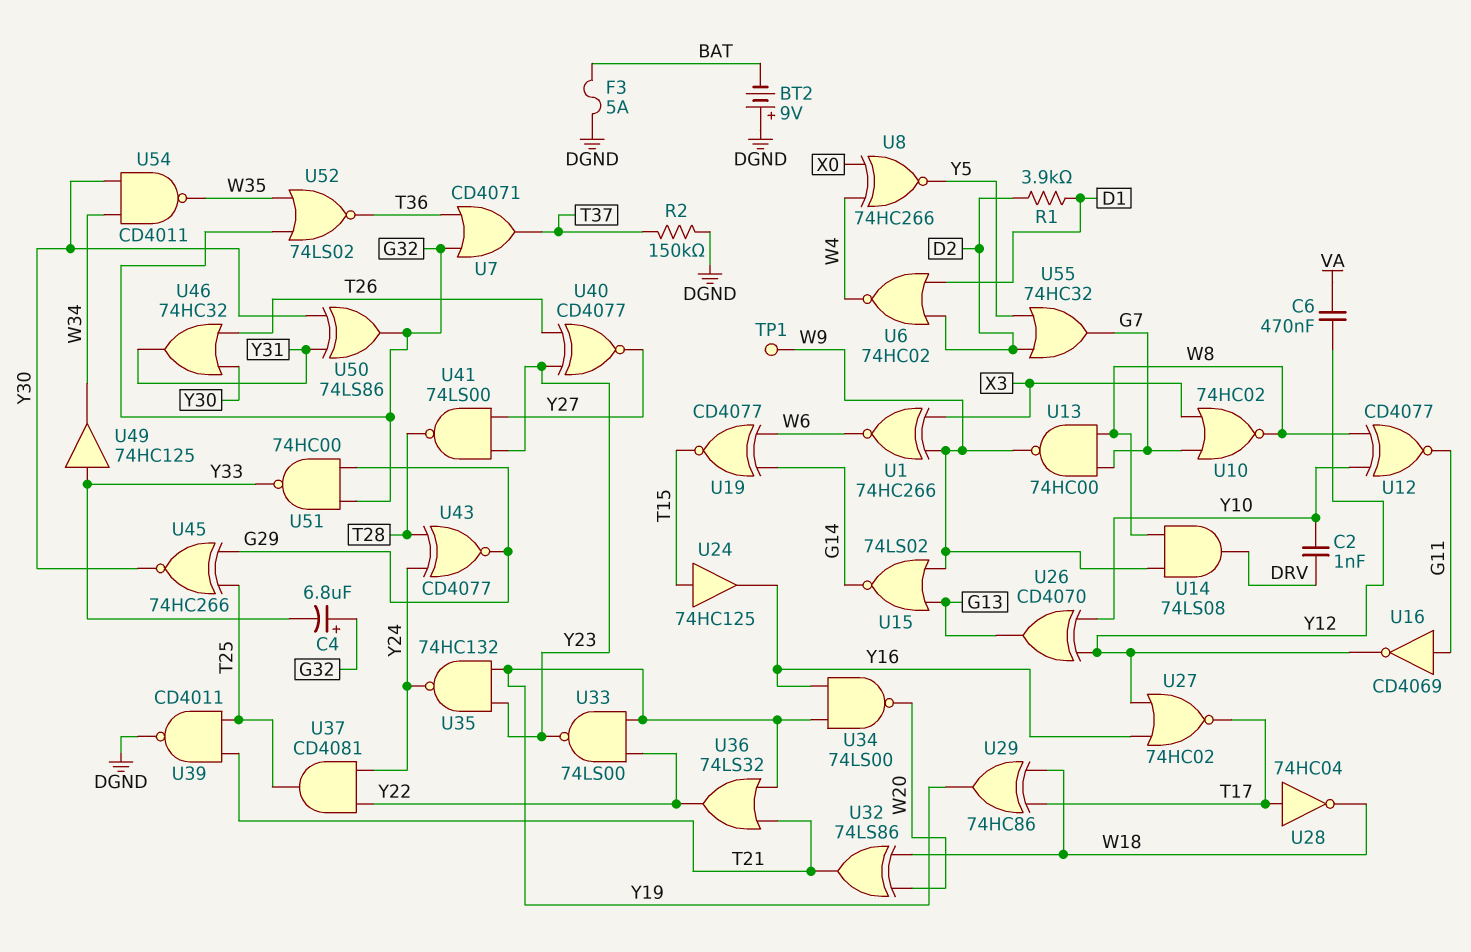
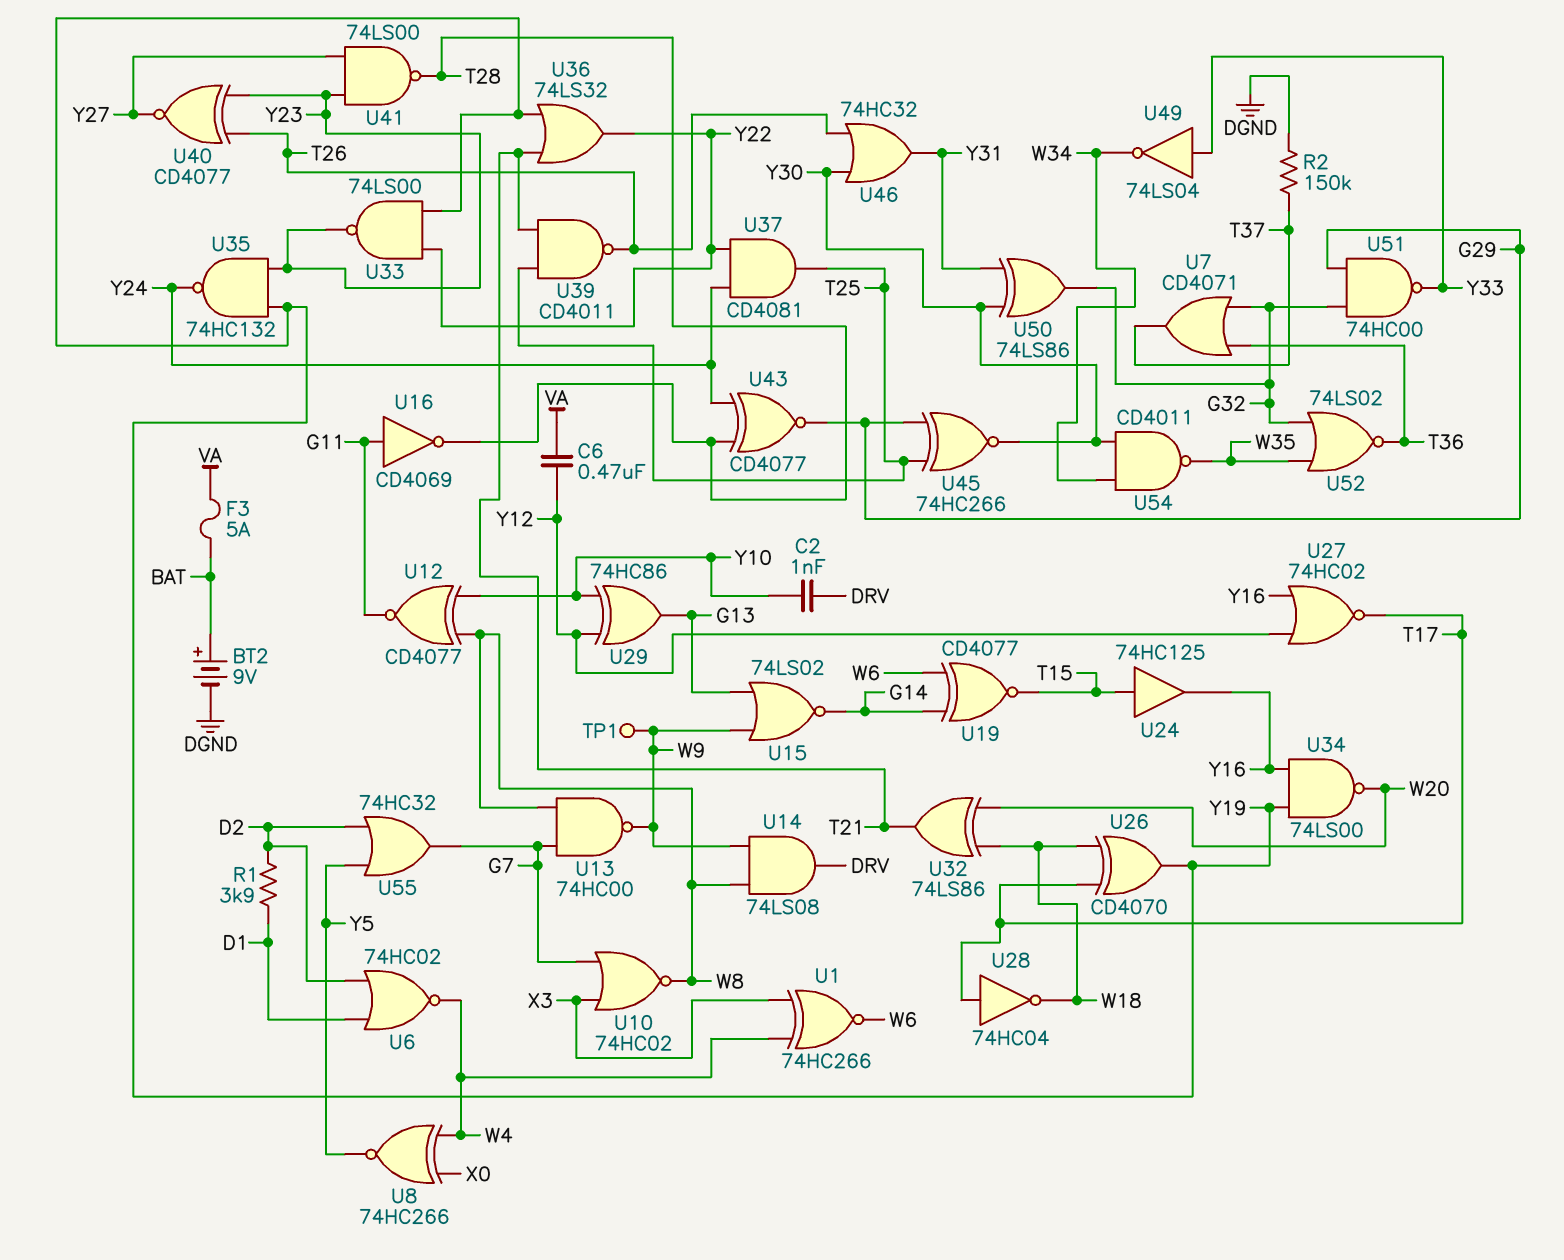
BT2: 9V (plus DGND, minus BAT) -> 9V (plus BAT, minus DGND)
C4: 6.8uF (plus G32, minus Y33) -> none
F3: 5A (BAT, DGND) -> 5A (BAT, VA)
U1: XNOR 74HC266 (in W9, in X3, out W6) -> XNOR 74HC266 (in W4, in X3, out W6)
U16: NOT CD4069 (in G11, out Y12) -> NOT CD4069 (in G11, out T28)
U26: XOR CD4070 (in Y10, in Y12, out G13) -> XOR CD4070 (in T17, in W18, out Y19)
U29: XOR 74HC86 (in T17, in W18, out Y19) -> XOR 74HC86 (in Y10, in Y12, out G13)
U39: NAND CD4011 (in T21, in T25, out DGND) -> NAND CD4011 (in T21, in T25, out T26)
U49: buffer 74HC125 (in Y33, out W34) -> NOT 74LS04 (in Y33, out W34)

